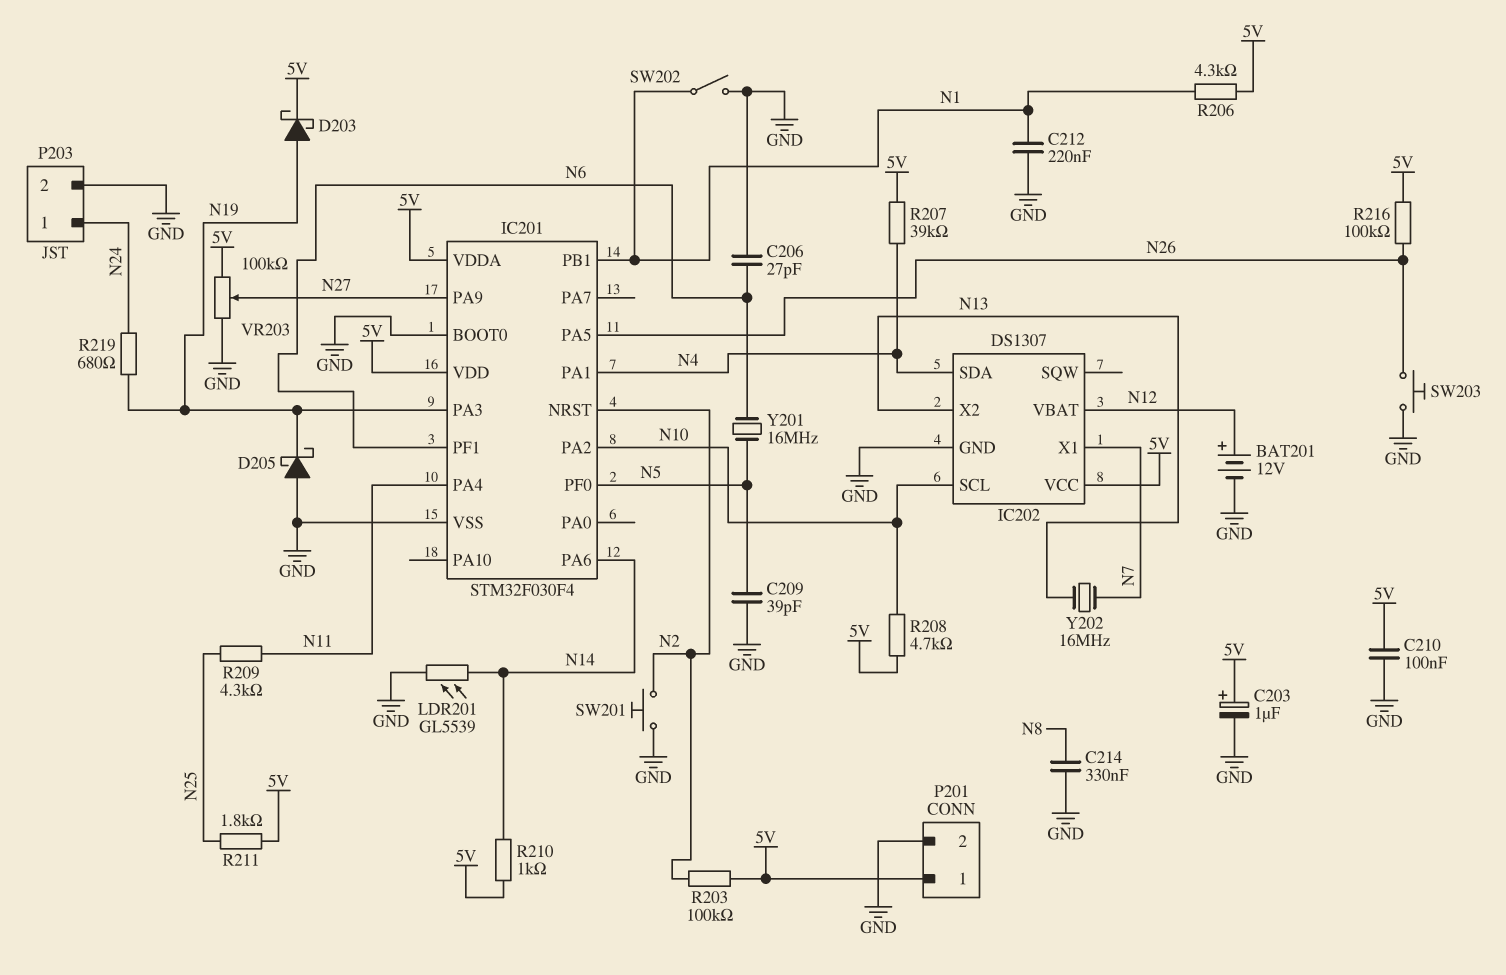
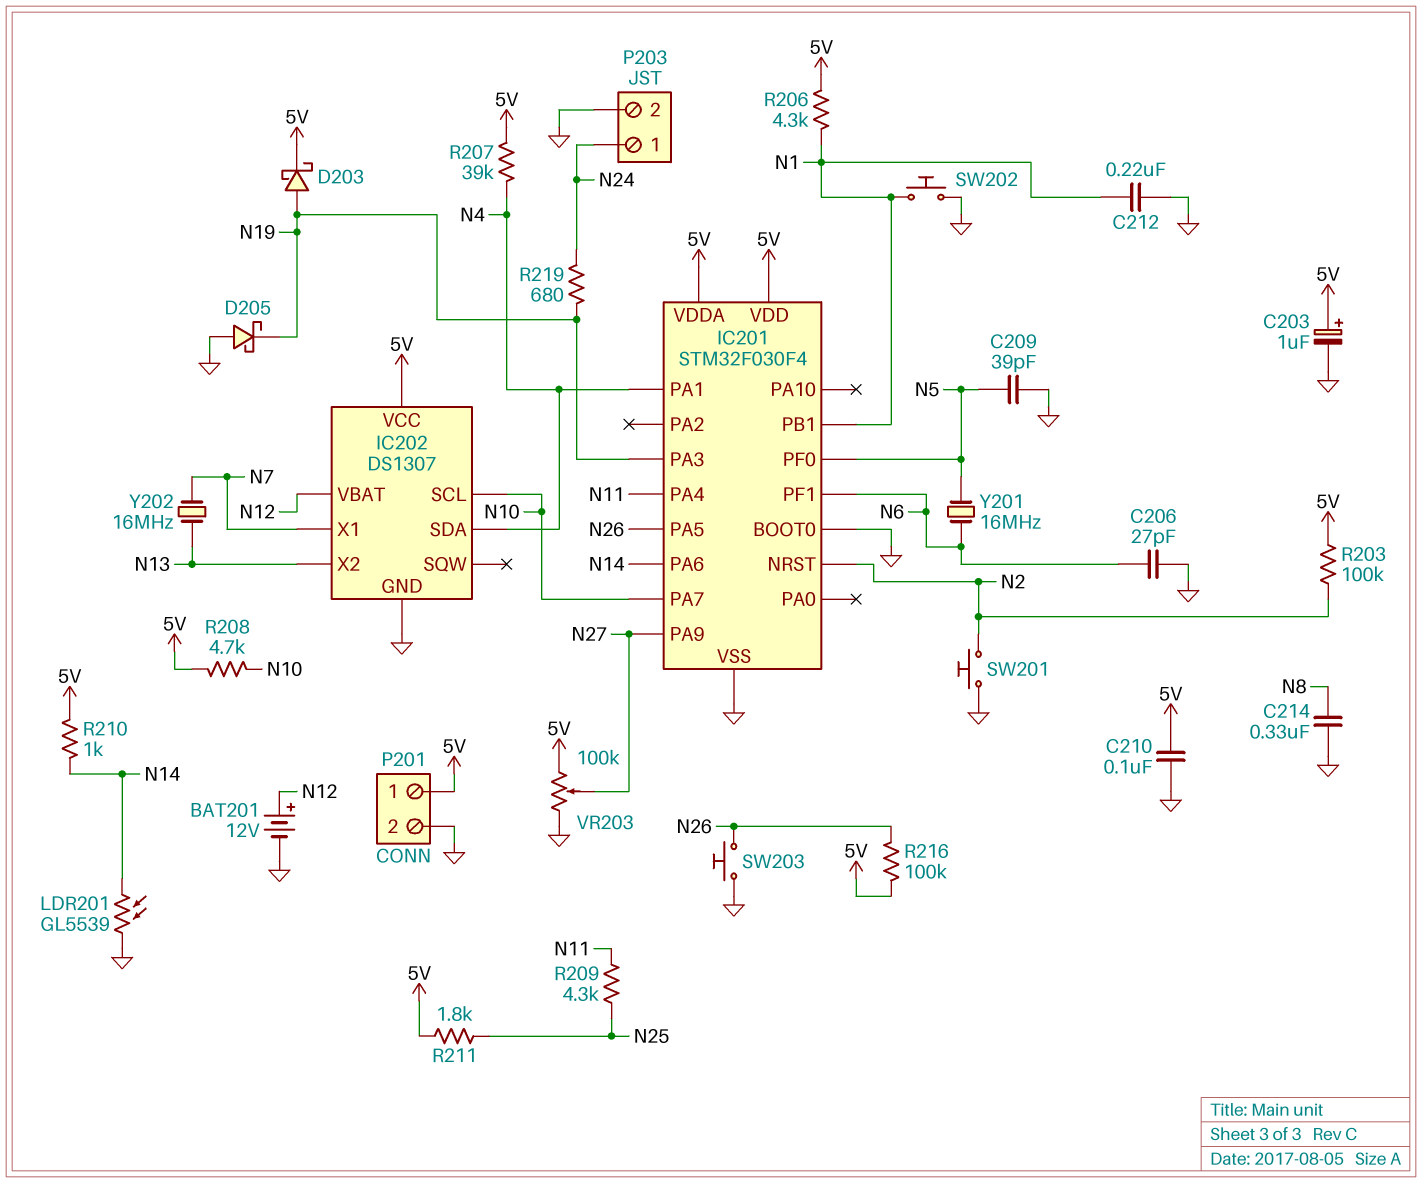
IC201 pin PA2: N10 -> none
IC201 pin PA7: none -> N10
SW202: switch (GND, N1) -> button (GND, N1)

